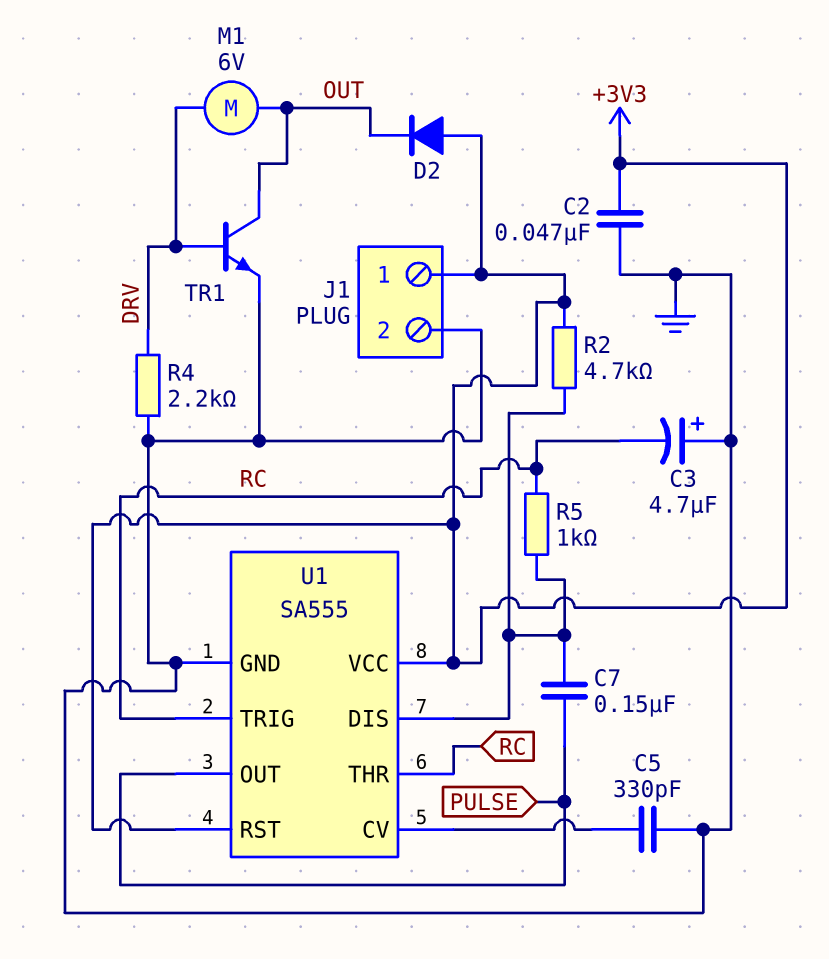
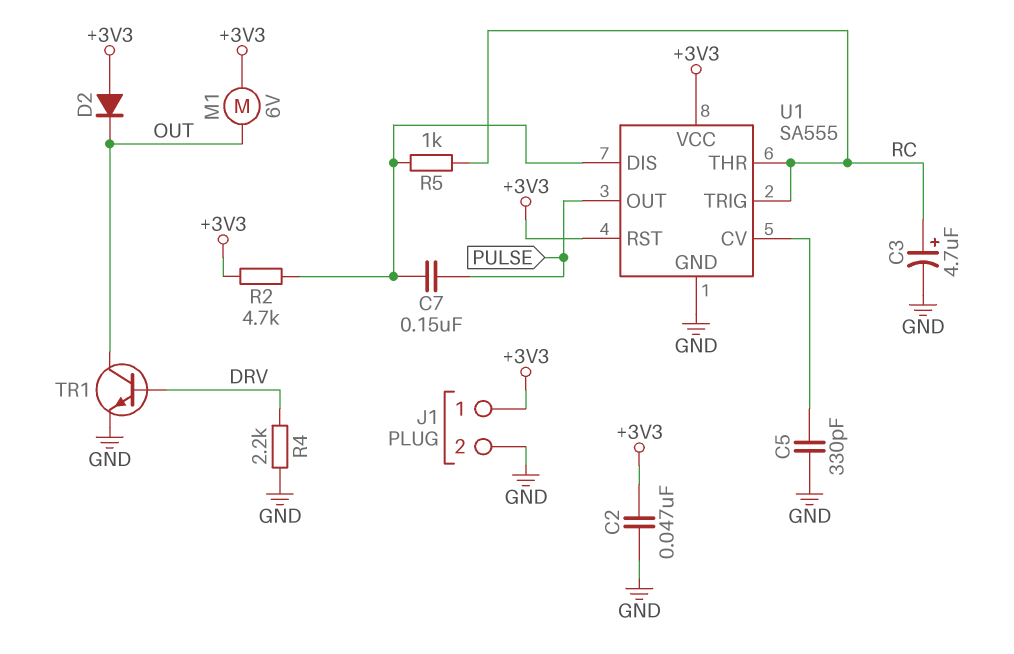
C3: 4.7uF (plus GND, minus RC) -> 4.7uF (plus RC, minus GND)
M1: motor 6V (DRV, OUT) -> motor 6V (+3V3, OUT)

